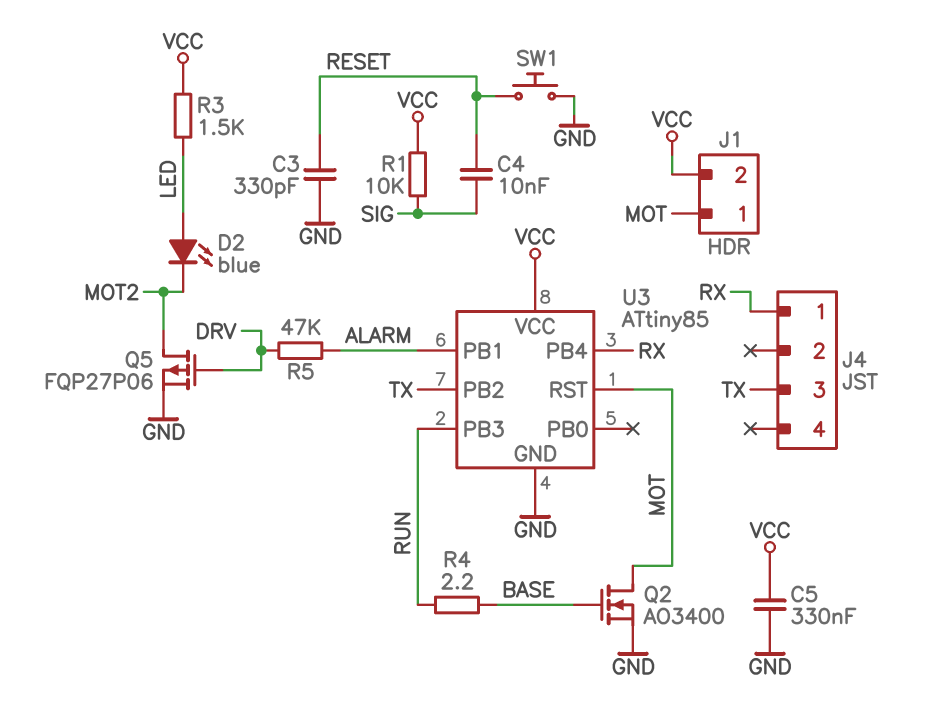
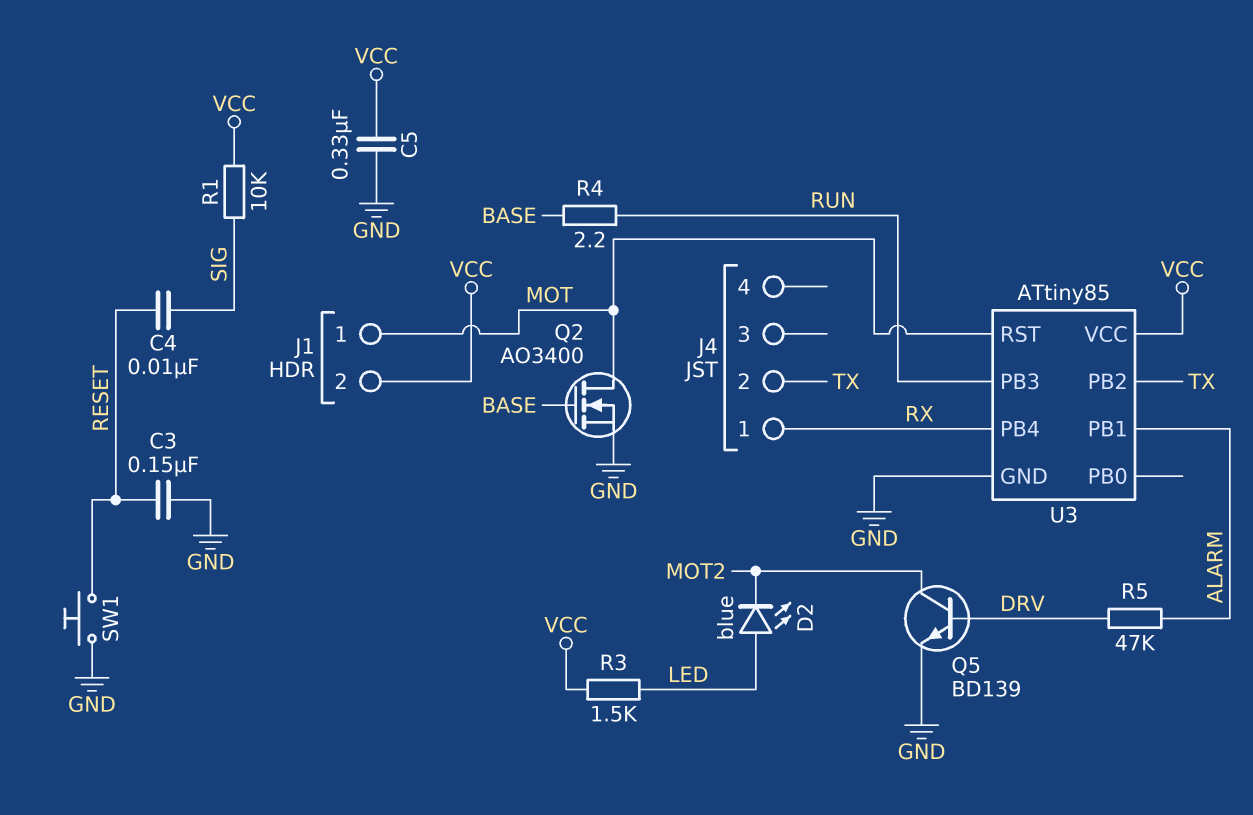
C3: 330pF (GND, RESET) -> 150nF (GND, RESET)
J4 pin 2: none -> TX
J4 pin 3: TX -> none
Q5: PMOS FQP27P06 (G DRV, D MOT2, S GND) -> NPN BD139 (B DRV, C MOT2, E GND)

